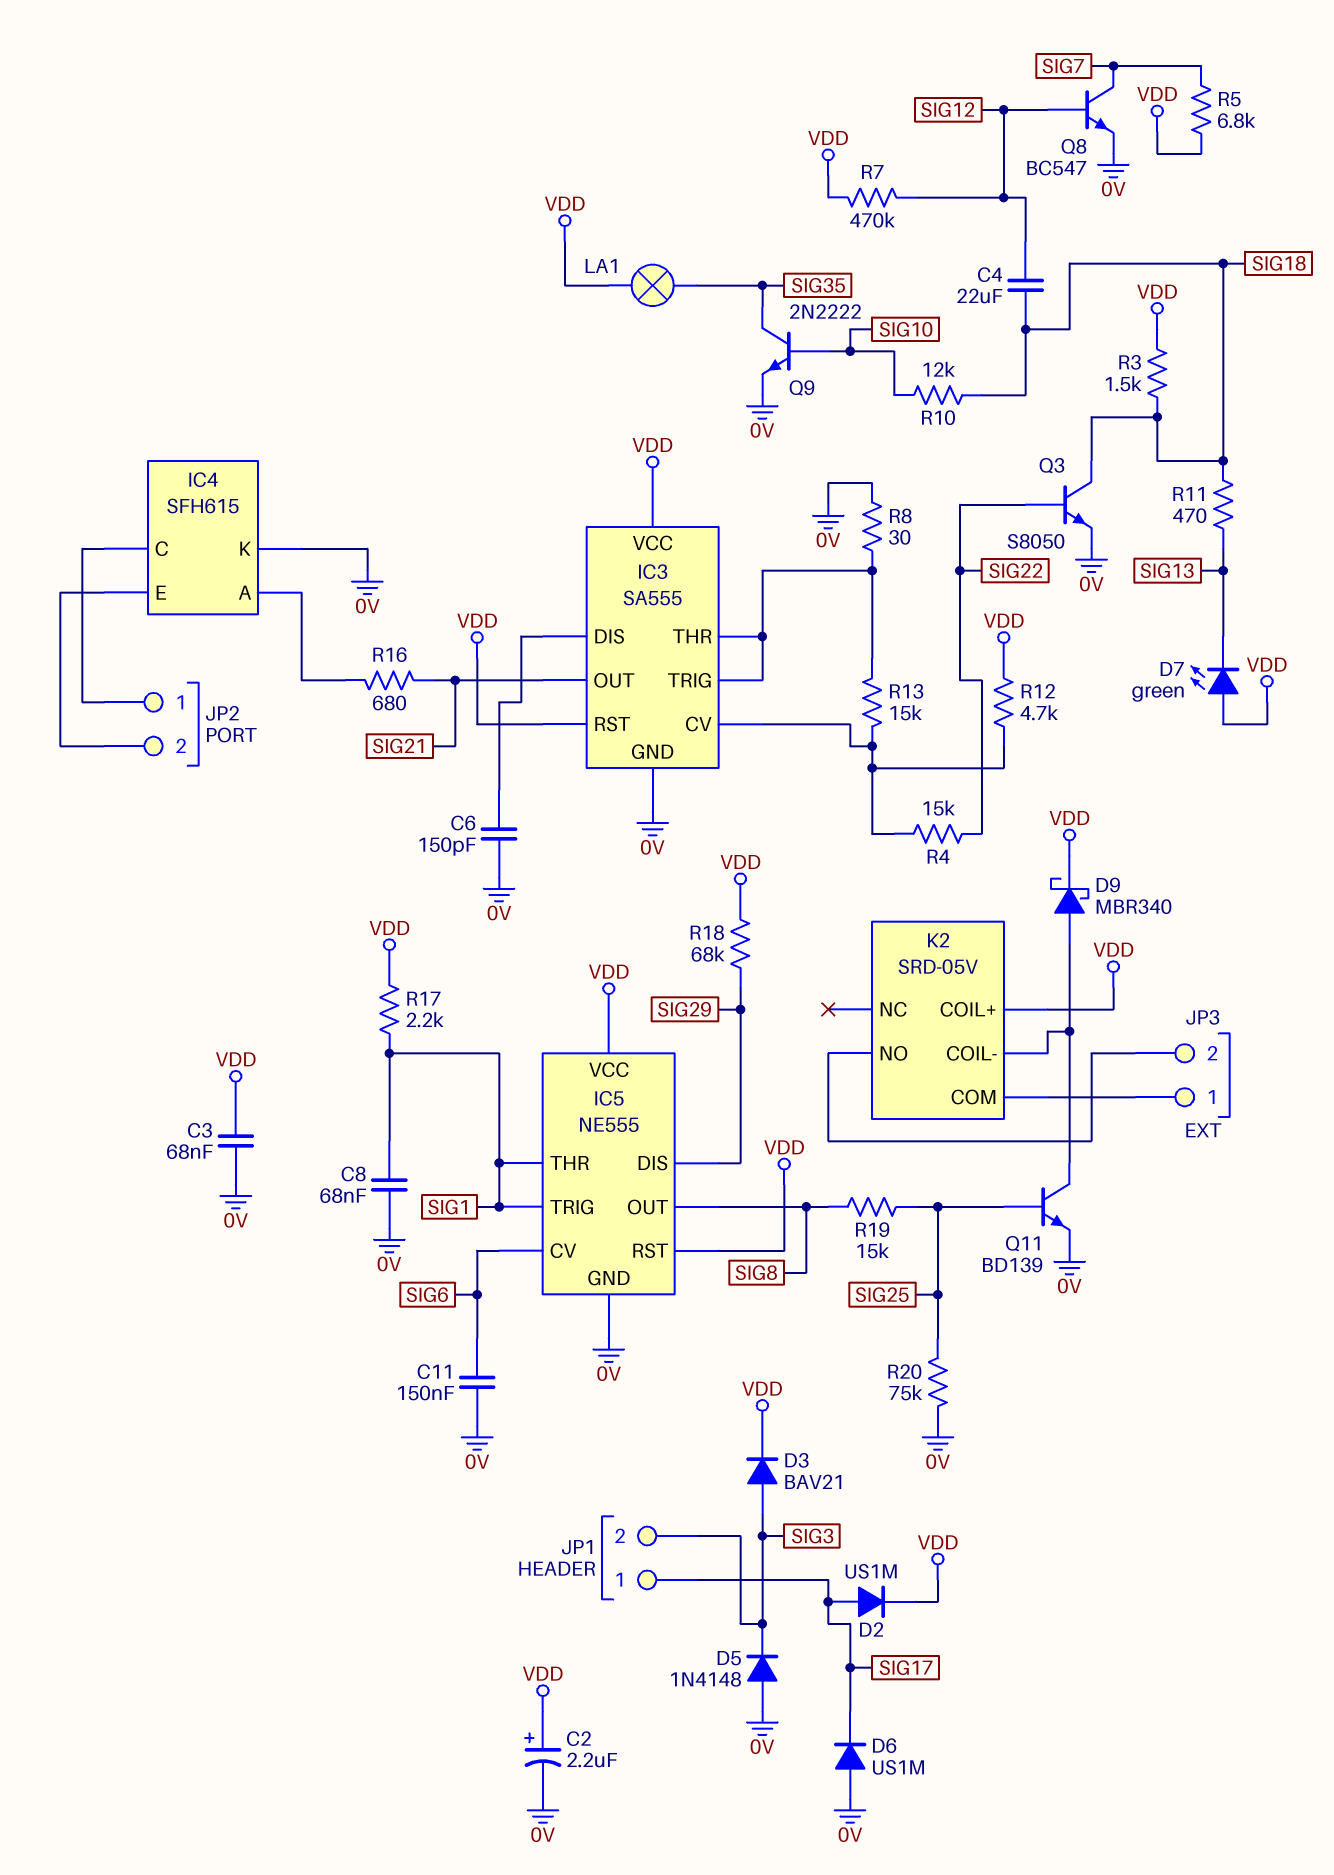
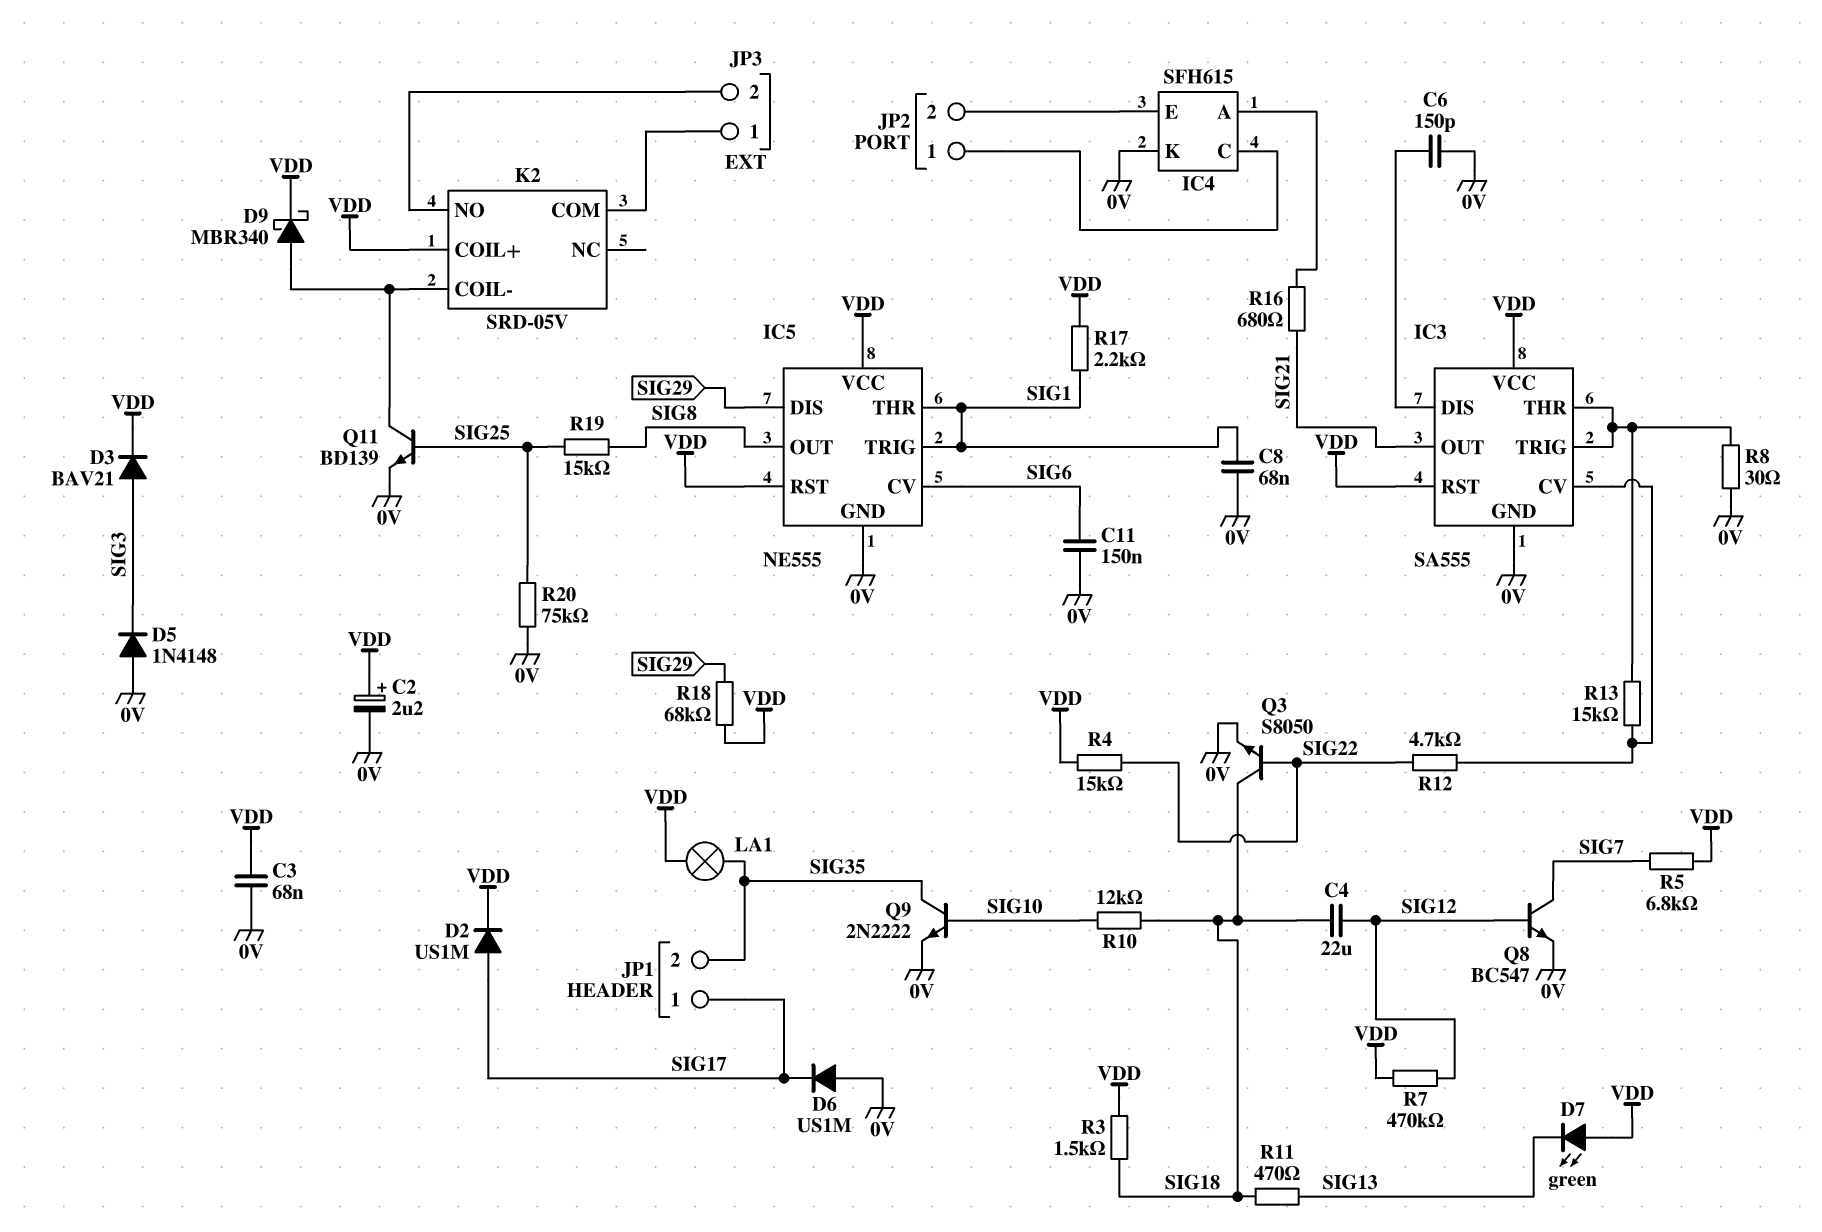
JP1 pin 2: SIG3 -> SIG35
R4: 15k (IC3/CV, SIG22) -> 15k (SIG22, VDD)
R12: 4.7k (IC3/CV, VDD) -> 4.7k (IC3/CV, SIG22)

